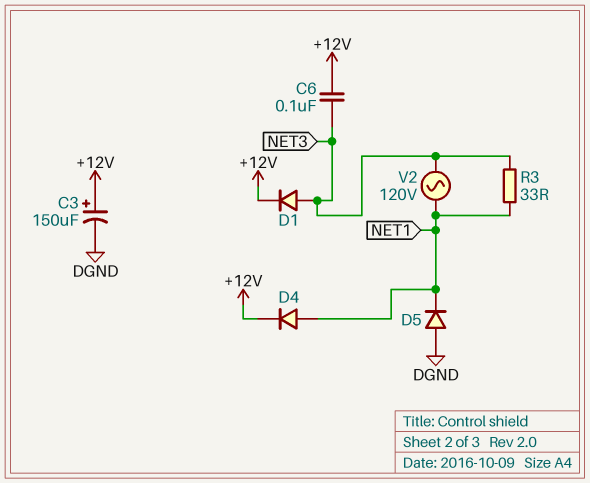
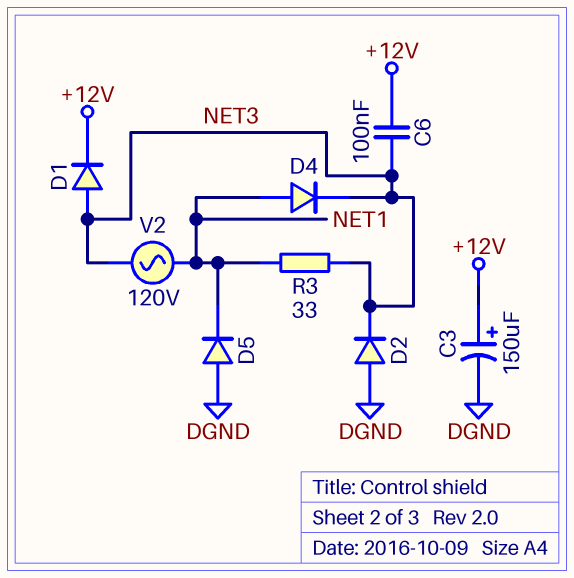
D2: none -> diode (A DGND, K NET3)
D4: diode (A NET1, K +12V) -> diode (A NET1, K NET3)

